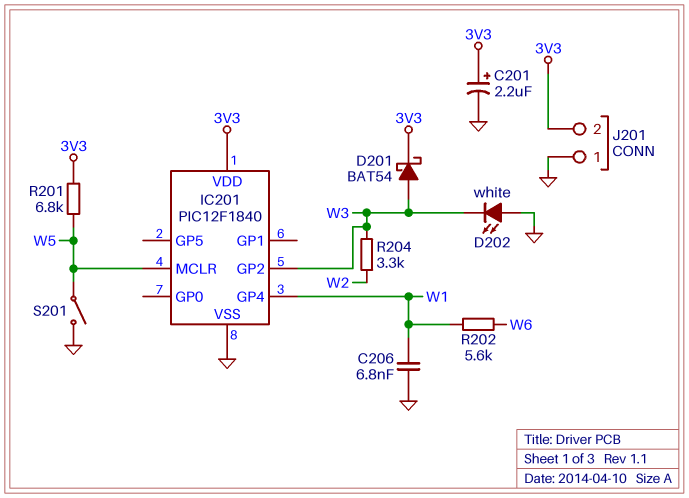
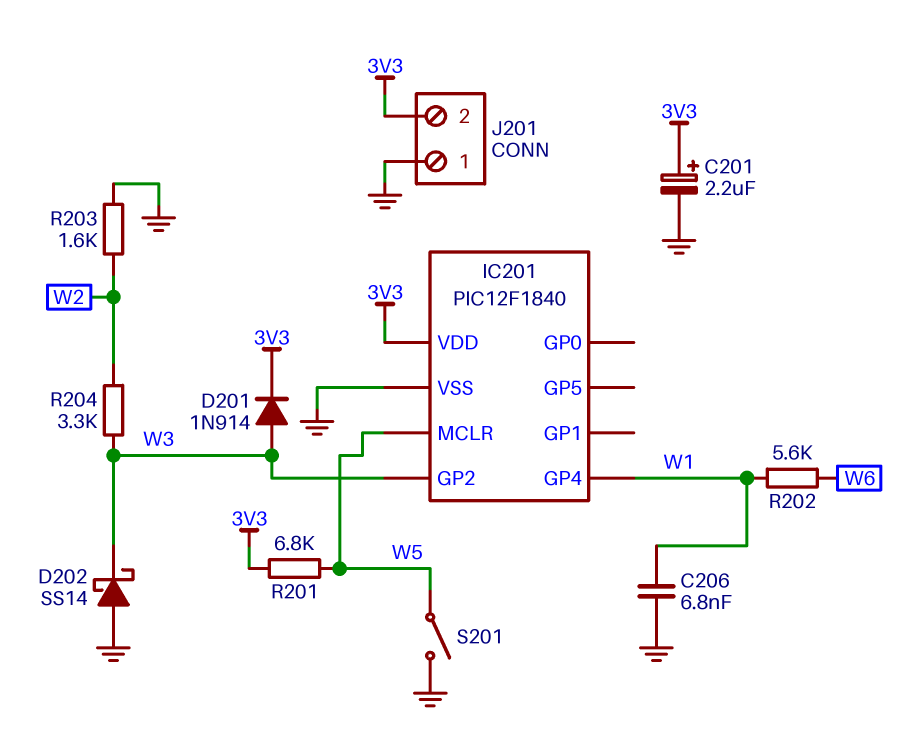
D201: schottky BAT54 (A W3, K 3V3) -> diode 1N914 (A W3, K 3V3)
D202: LED white (A GND, K W3) -> schottky SS14 (A GND, K W3)
R203: none -> 1.6k (GND, W2)

